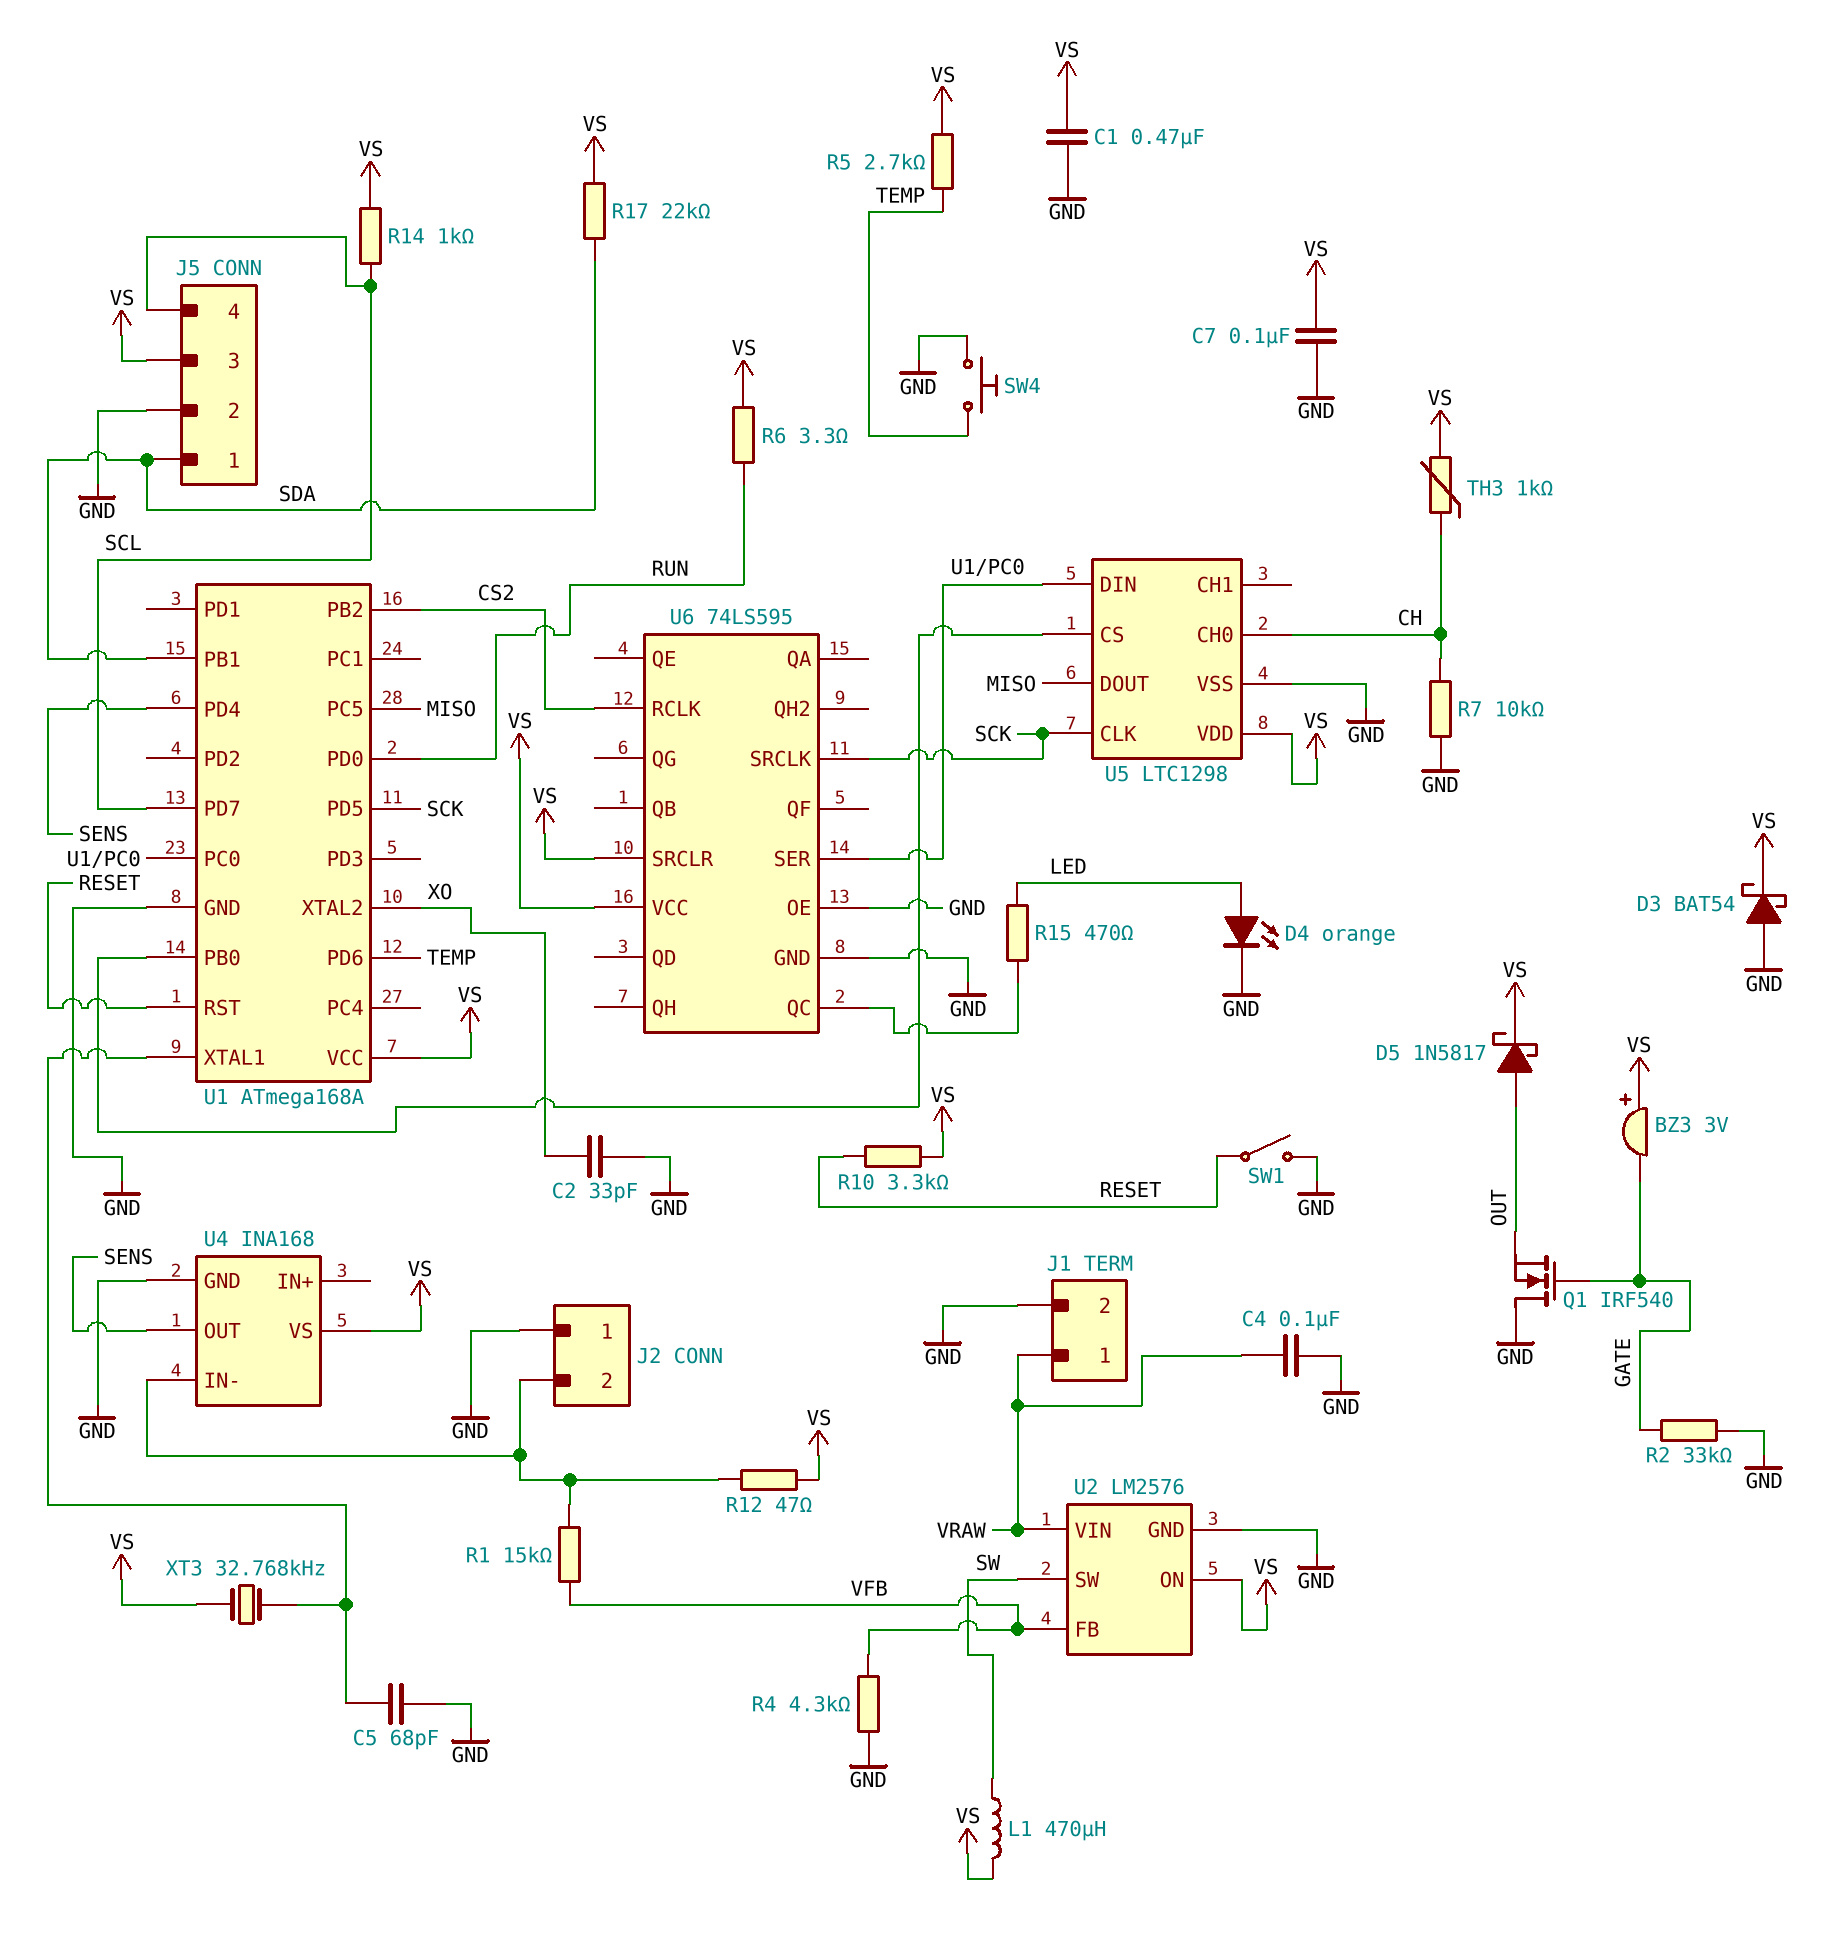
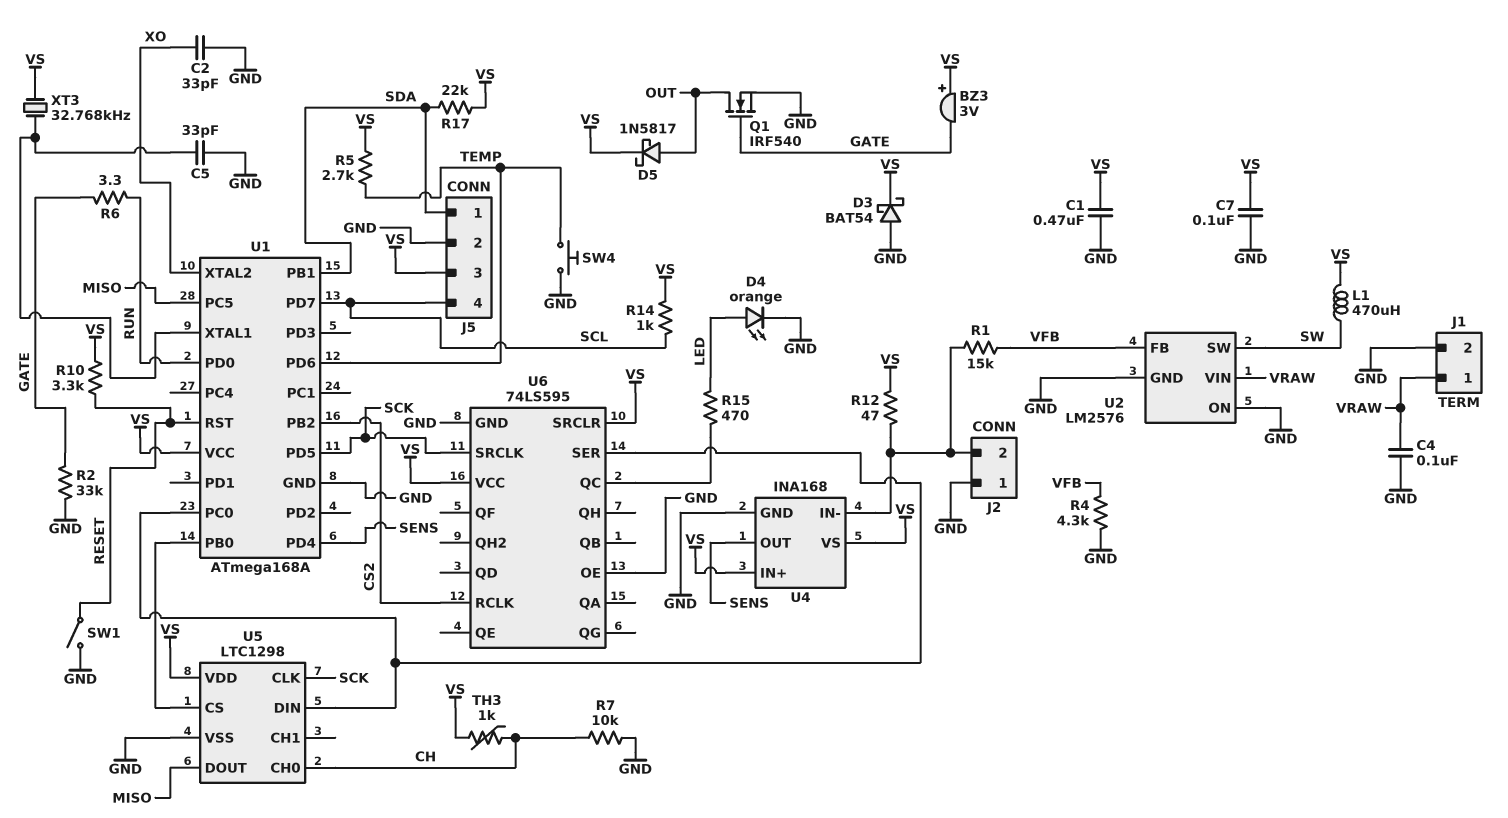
C5: 68pF (GND, U1/XTAL1) -> 33pF (GND, U1/XTAL1)
Q1: NMOS IRF540 (G GATE, D GND, S OUT) -> NMOS IRF540 (G GATE, D OUT, S GND)
R6: 3.3 (RUN, VS) -> 3.3 (GATE, RUN)
U2 pin ON: VS -> GND
U4 pin IN+: none -> VS

